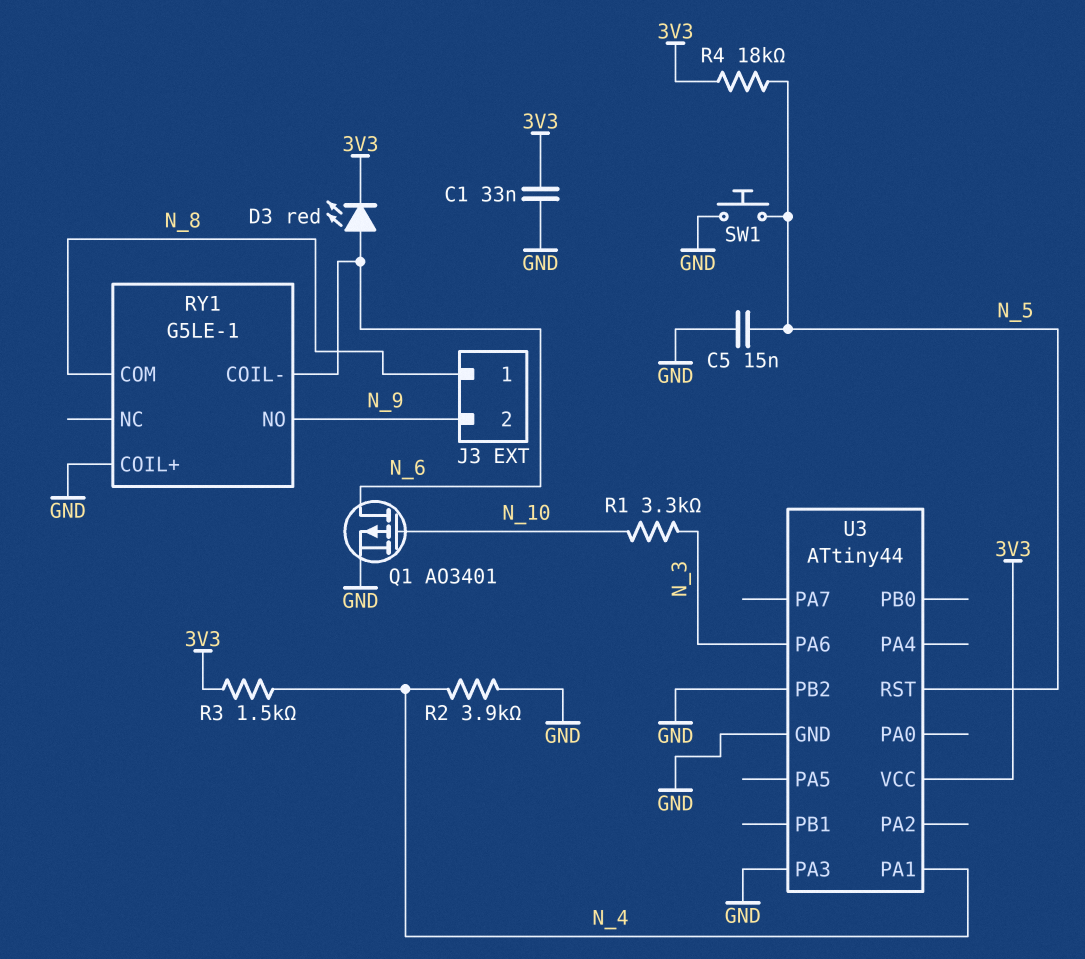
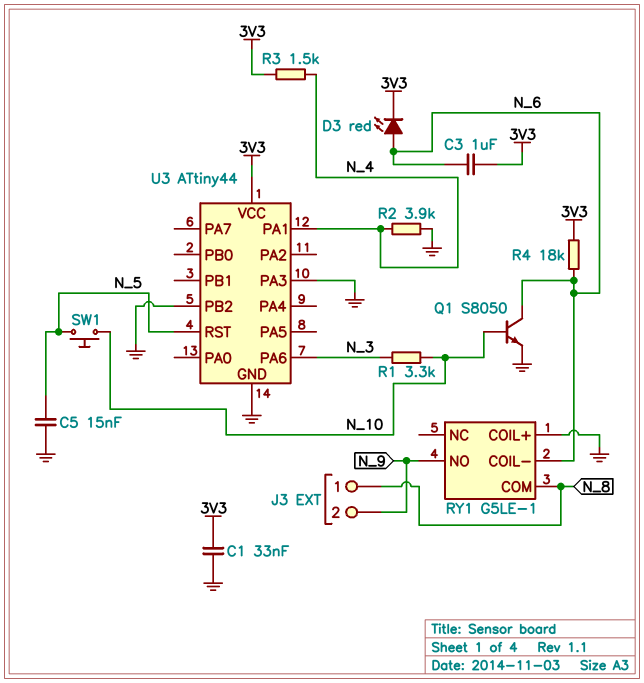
C3: none -> 1uF (3V3, N_6)
Q1: PMOS AO3401 (G N_10, D N_6, S GND) -> NPN S8050 (B N_10, C N_6, E GND)
R4: 18k (3V3, N_5) -> 18k (3V3, N_6)
SW1: button (GND, N_5) -> button (N_5, N_10)

